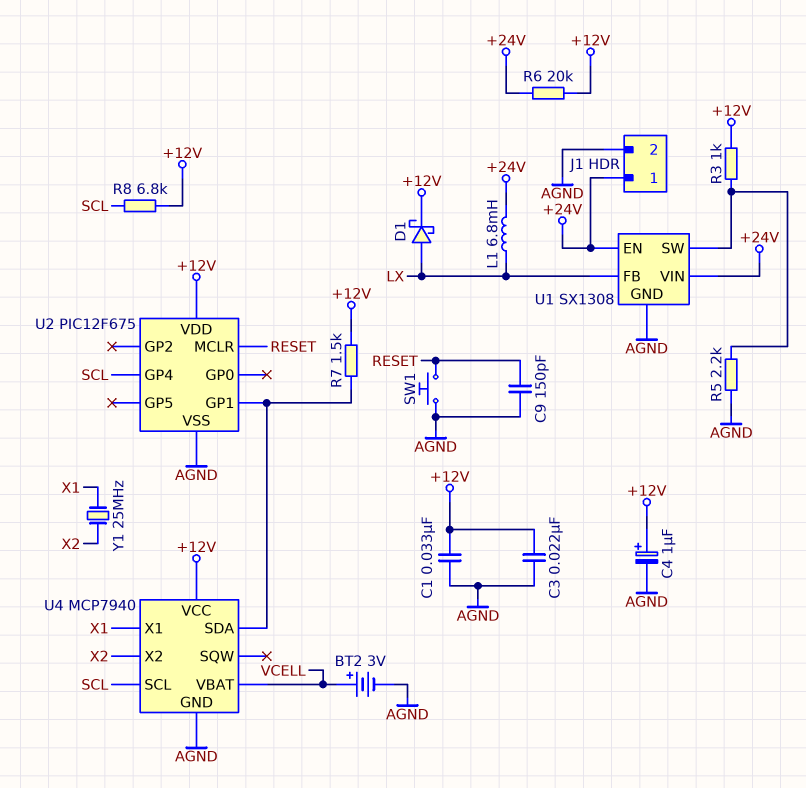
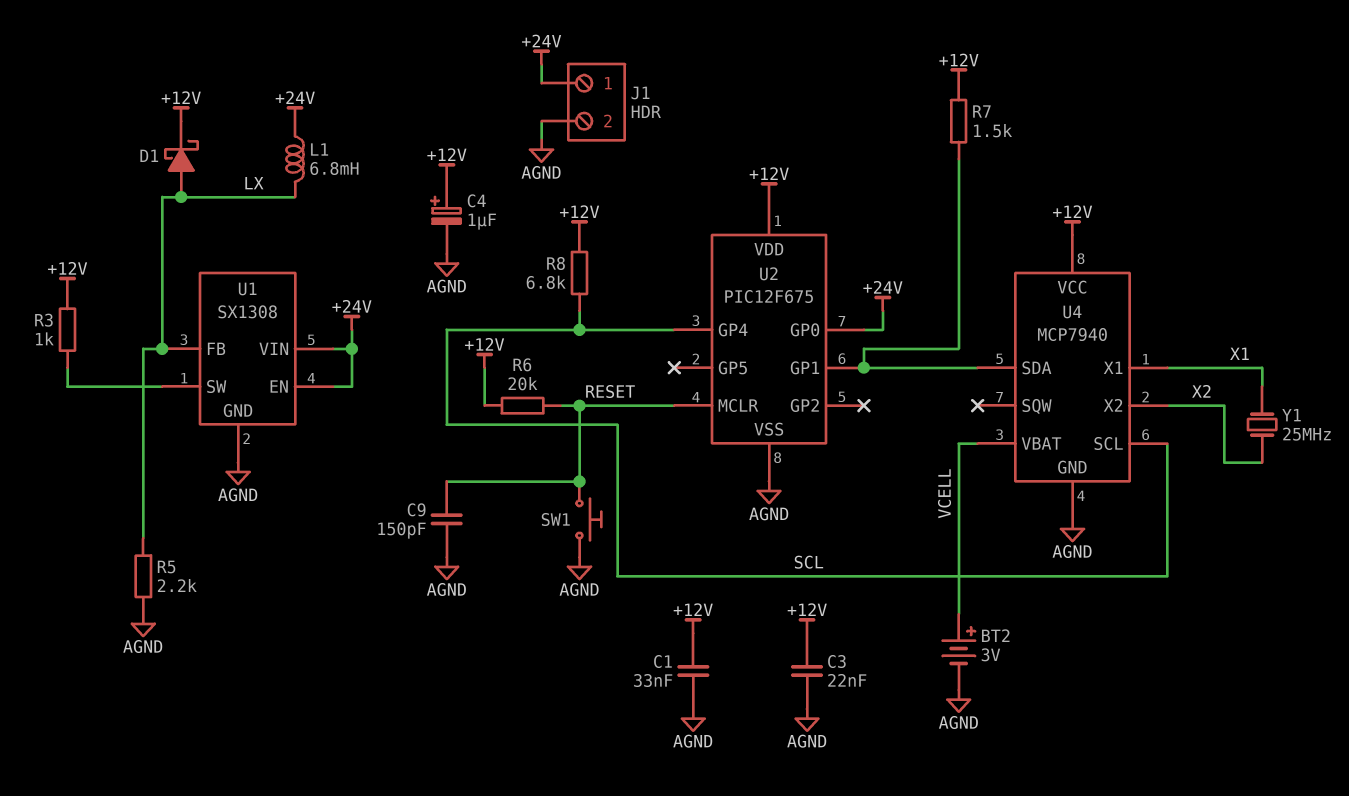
R5: 2.2k (AGND, U1/SW) -> 2.2k (AGND, LX)
R6: 20k (+12V, +24V) -> 20k (+12V, RESET)
U2 pin GP0: none -> +24V

